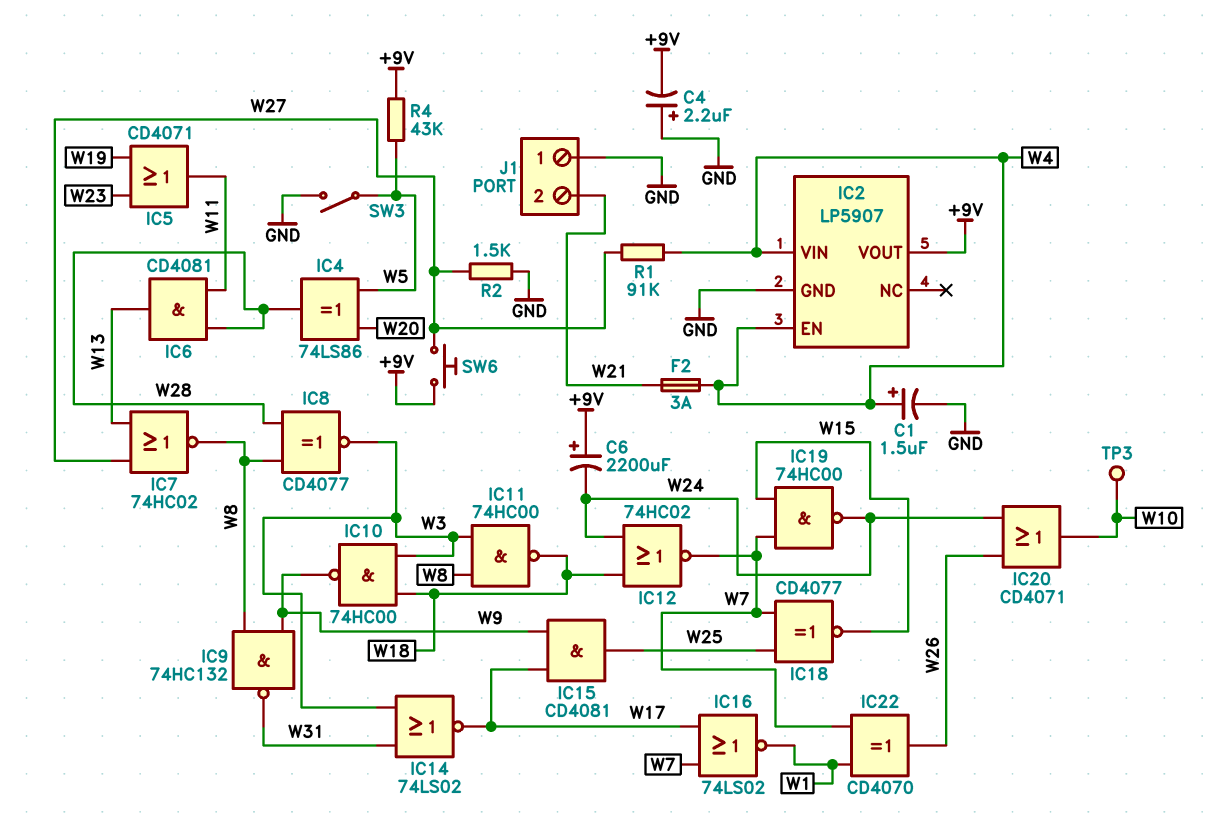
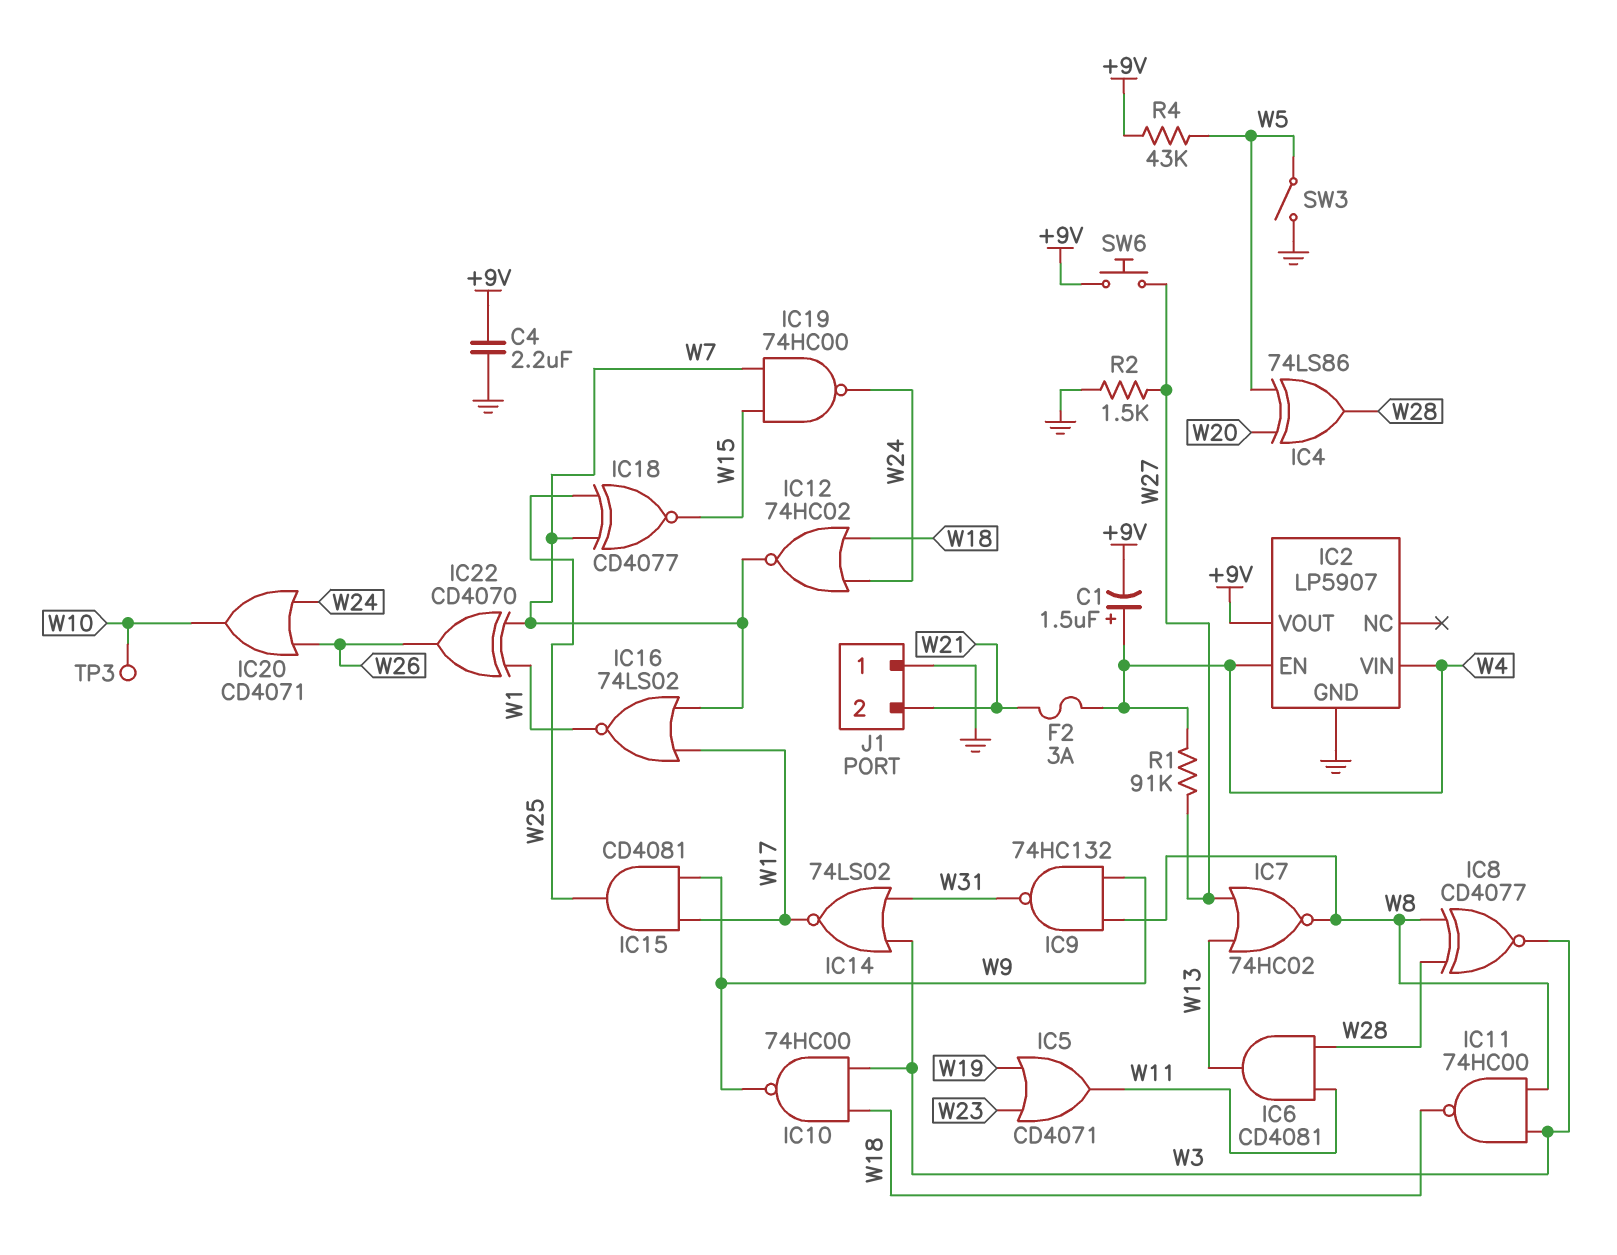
C1: 1.5uF (plus W4, minus GND) -> 1.5uF (plus W4, minus +9V)
C4: 2.2uF (plus GND, minus +9V) -> 2.2uF (+9V, GND)
C6: 2200uF (plus +9V, minus W24) -> none

